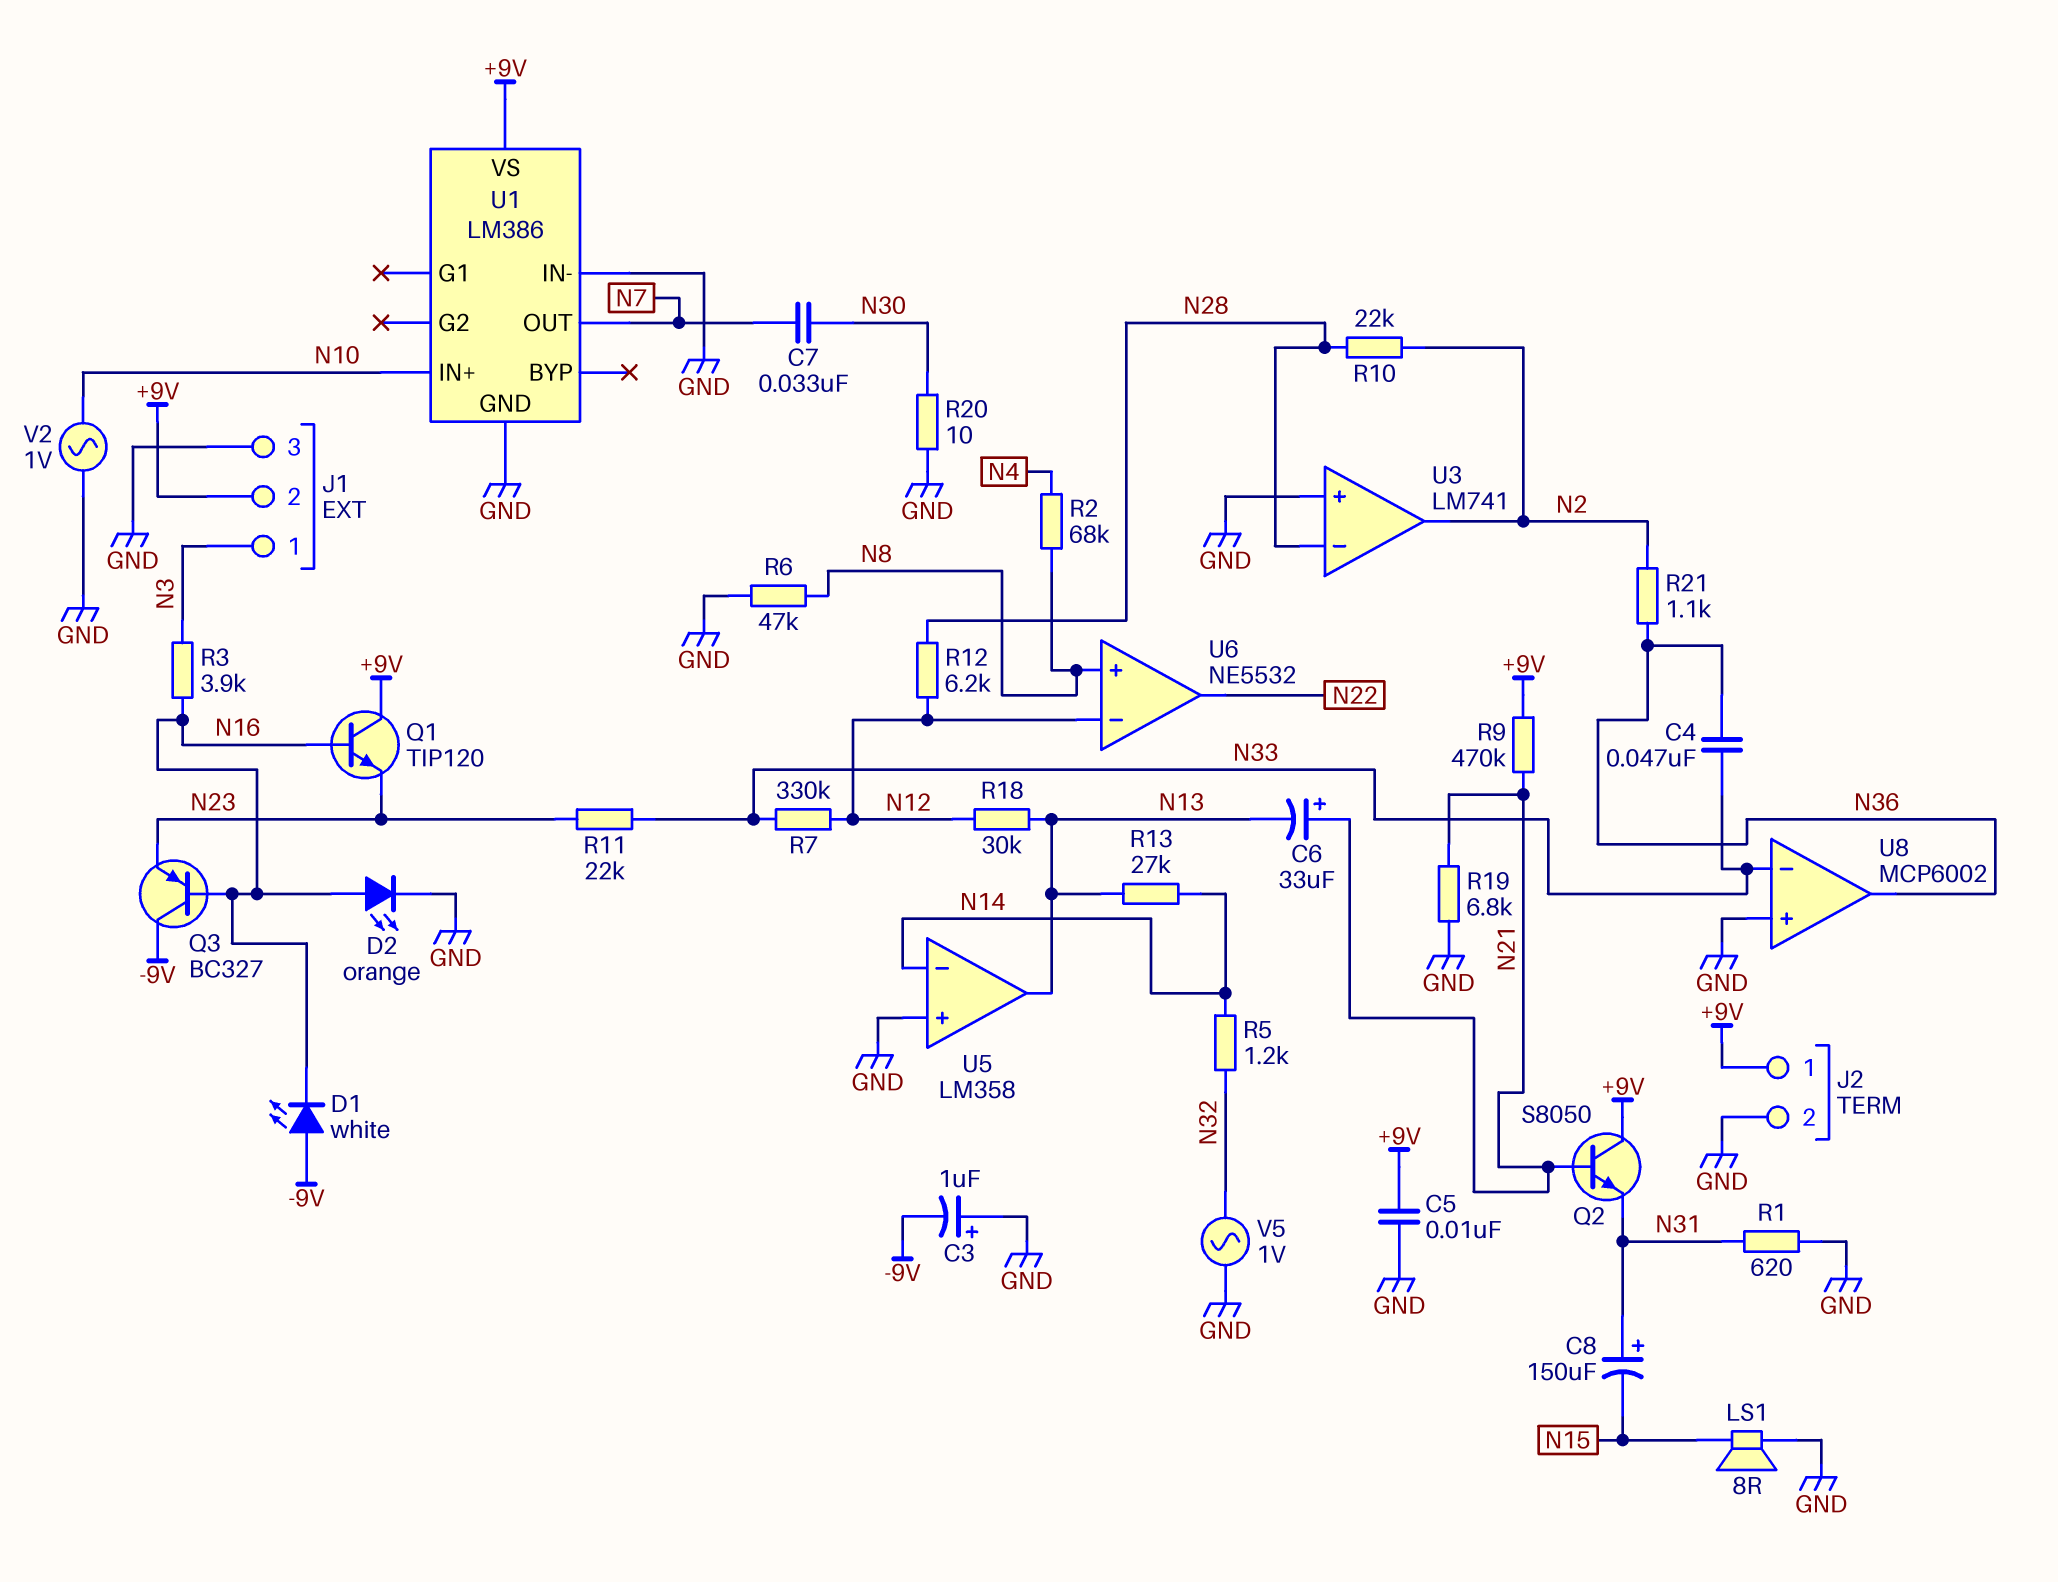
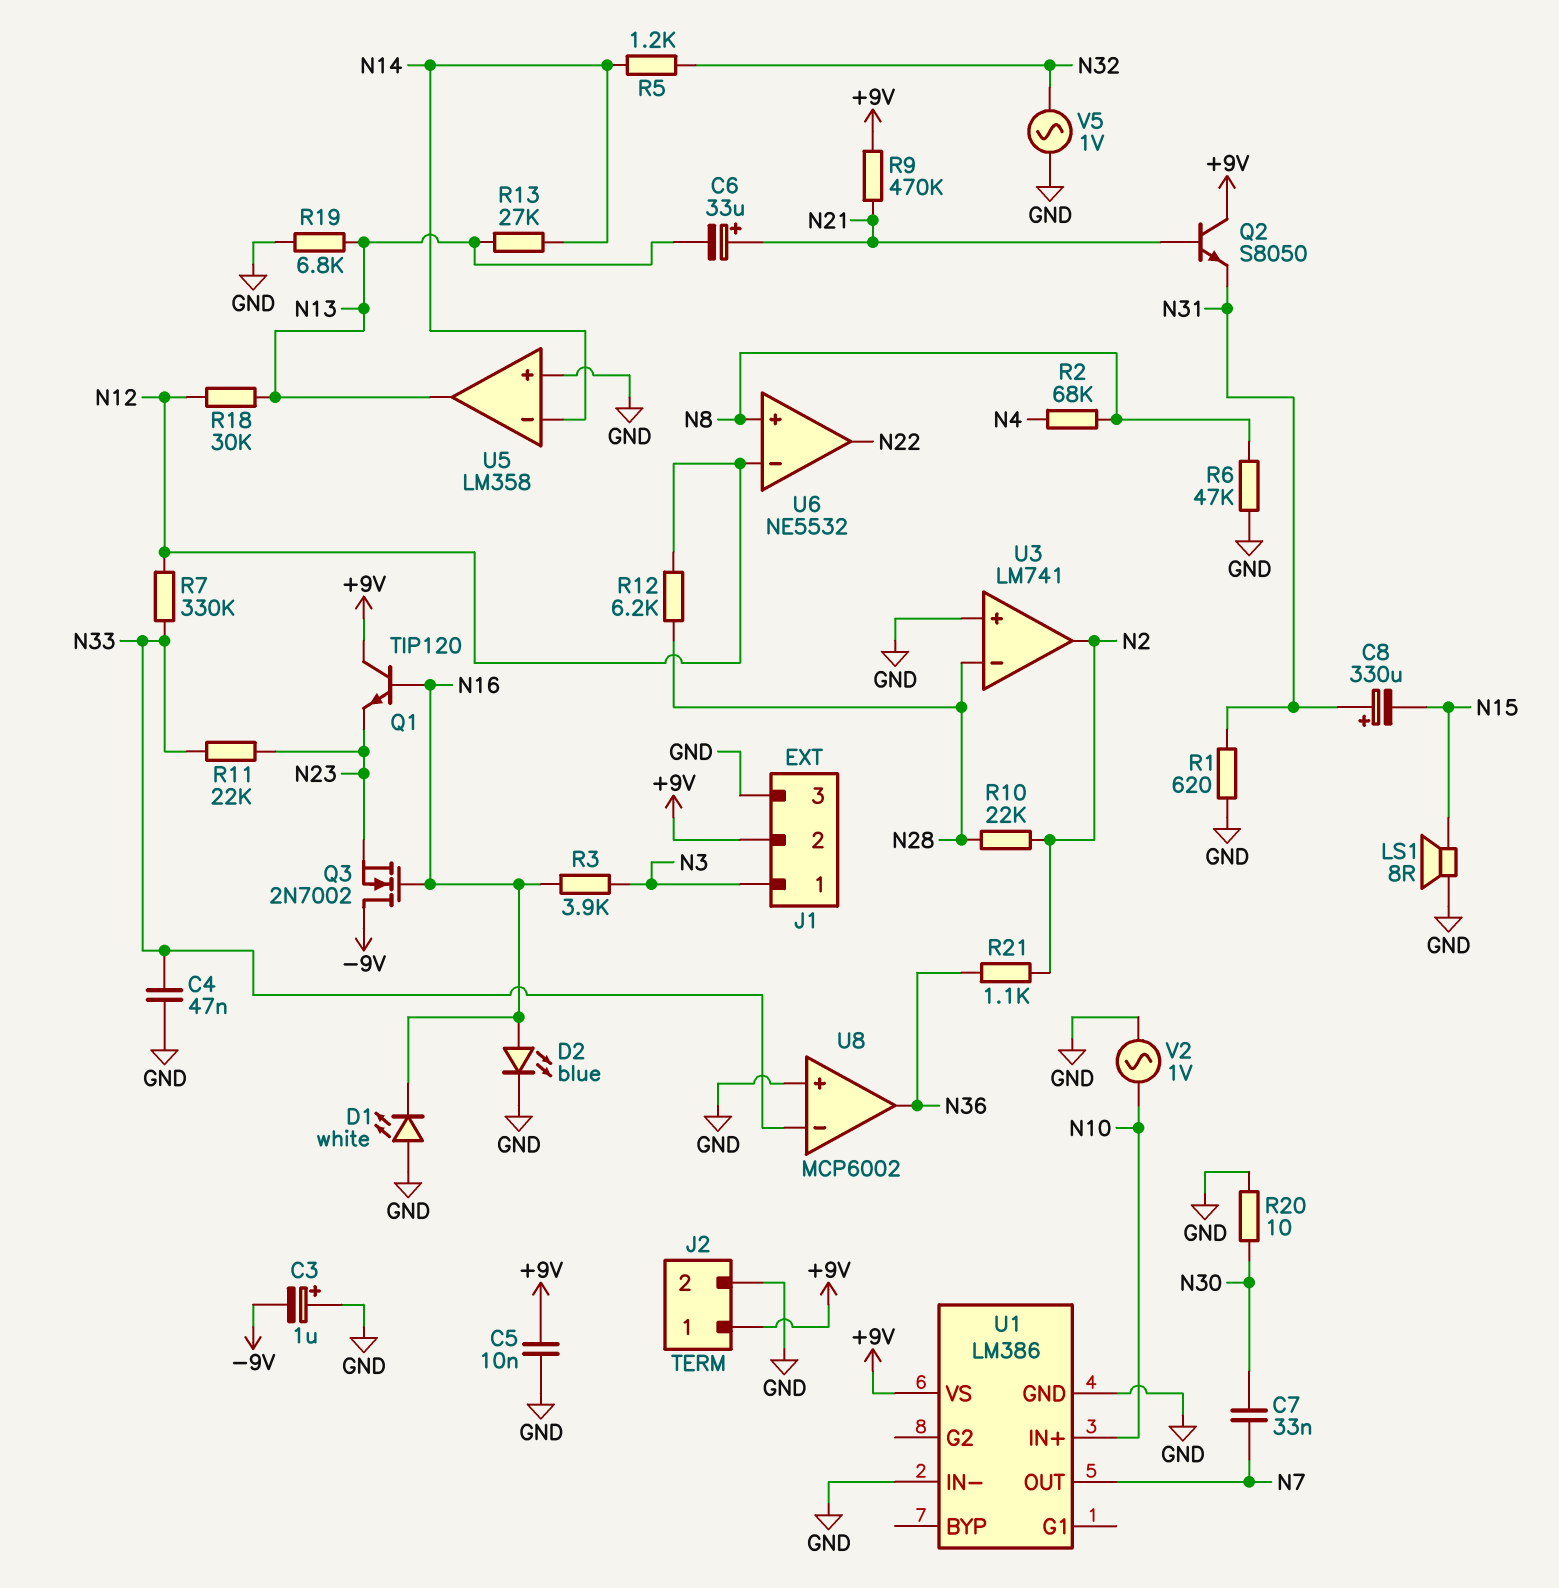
C4: 47nF (N33, N36) -> 47nF (GND, N33)
C8: 150uF (plus N31, minus N15) -> 330uF (plus N31, minus N15)
D1: LED white (A -9V, K N16) -> LED white (A GND, K N16)
D2: LED orange (A N16, K GND) -> LED blue (A N16, K GND)
Q3: PNP BC327 (B N16, C -9V, E N23) -> NMOS 2N7002 (G N16, D -9V, S N23)
R19: 6.8k (GND, N21) -> 6.8k (GND, N13)

